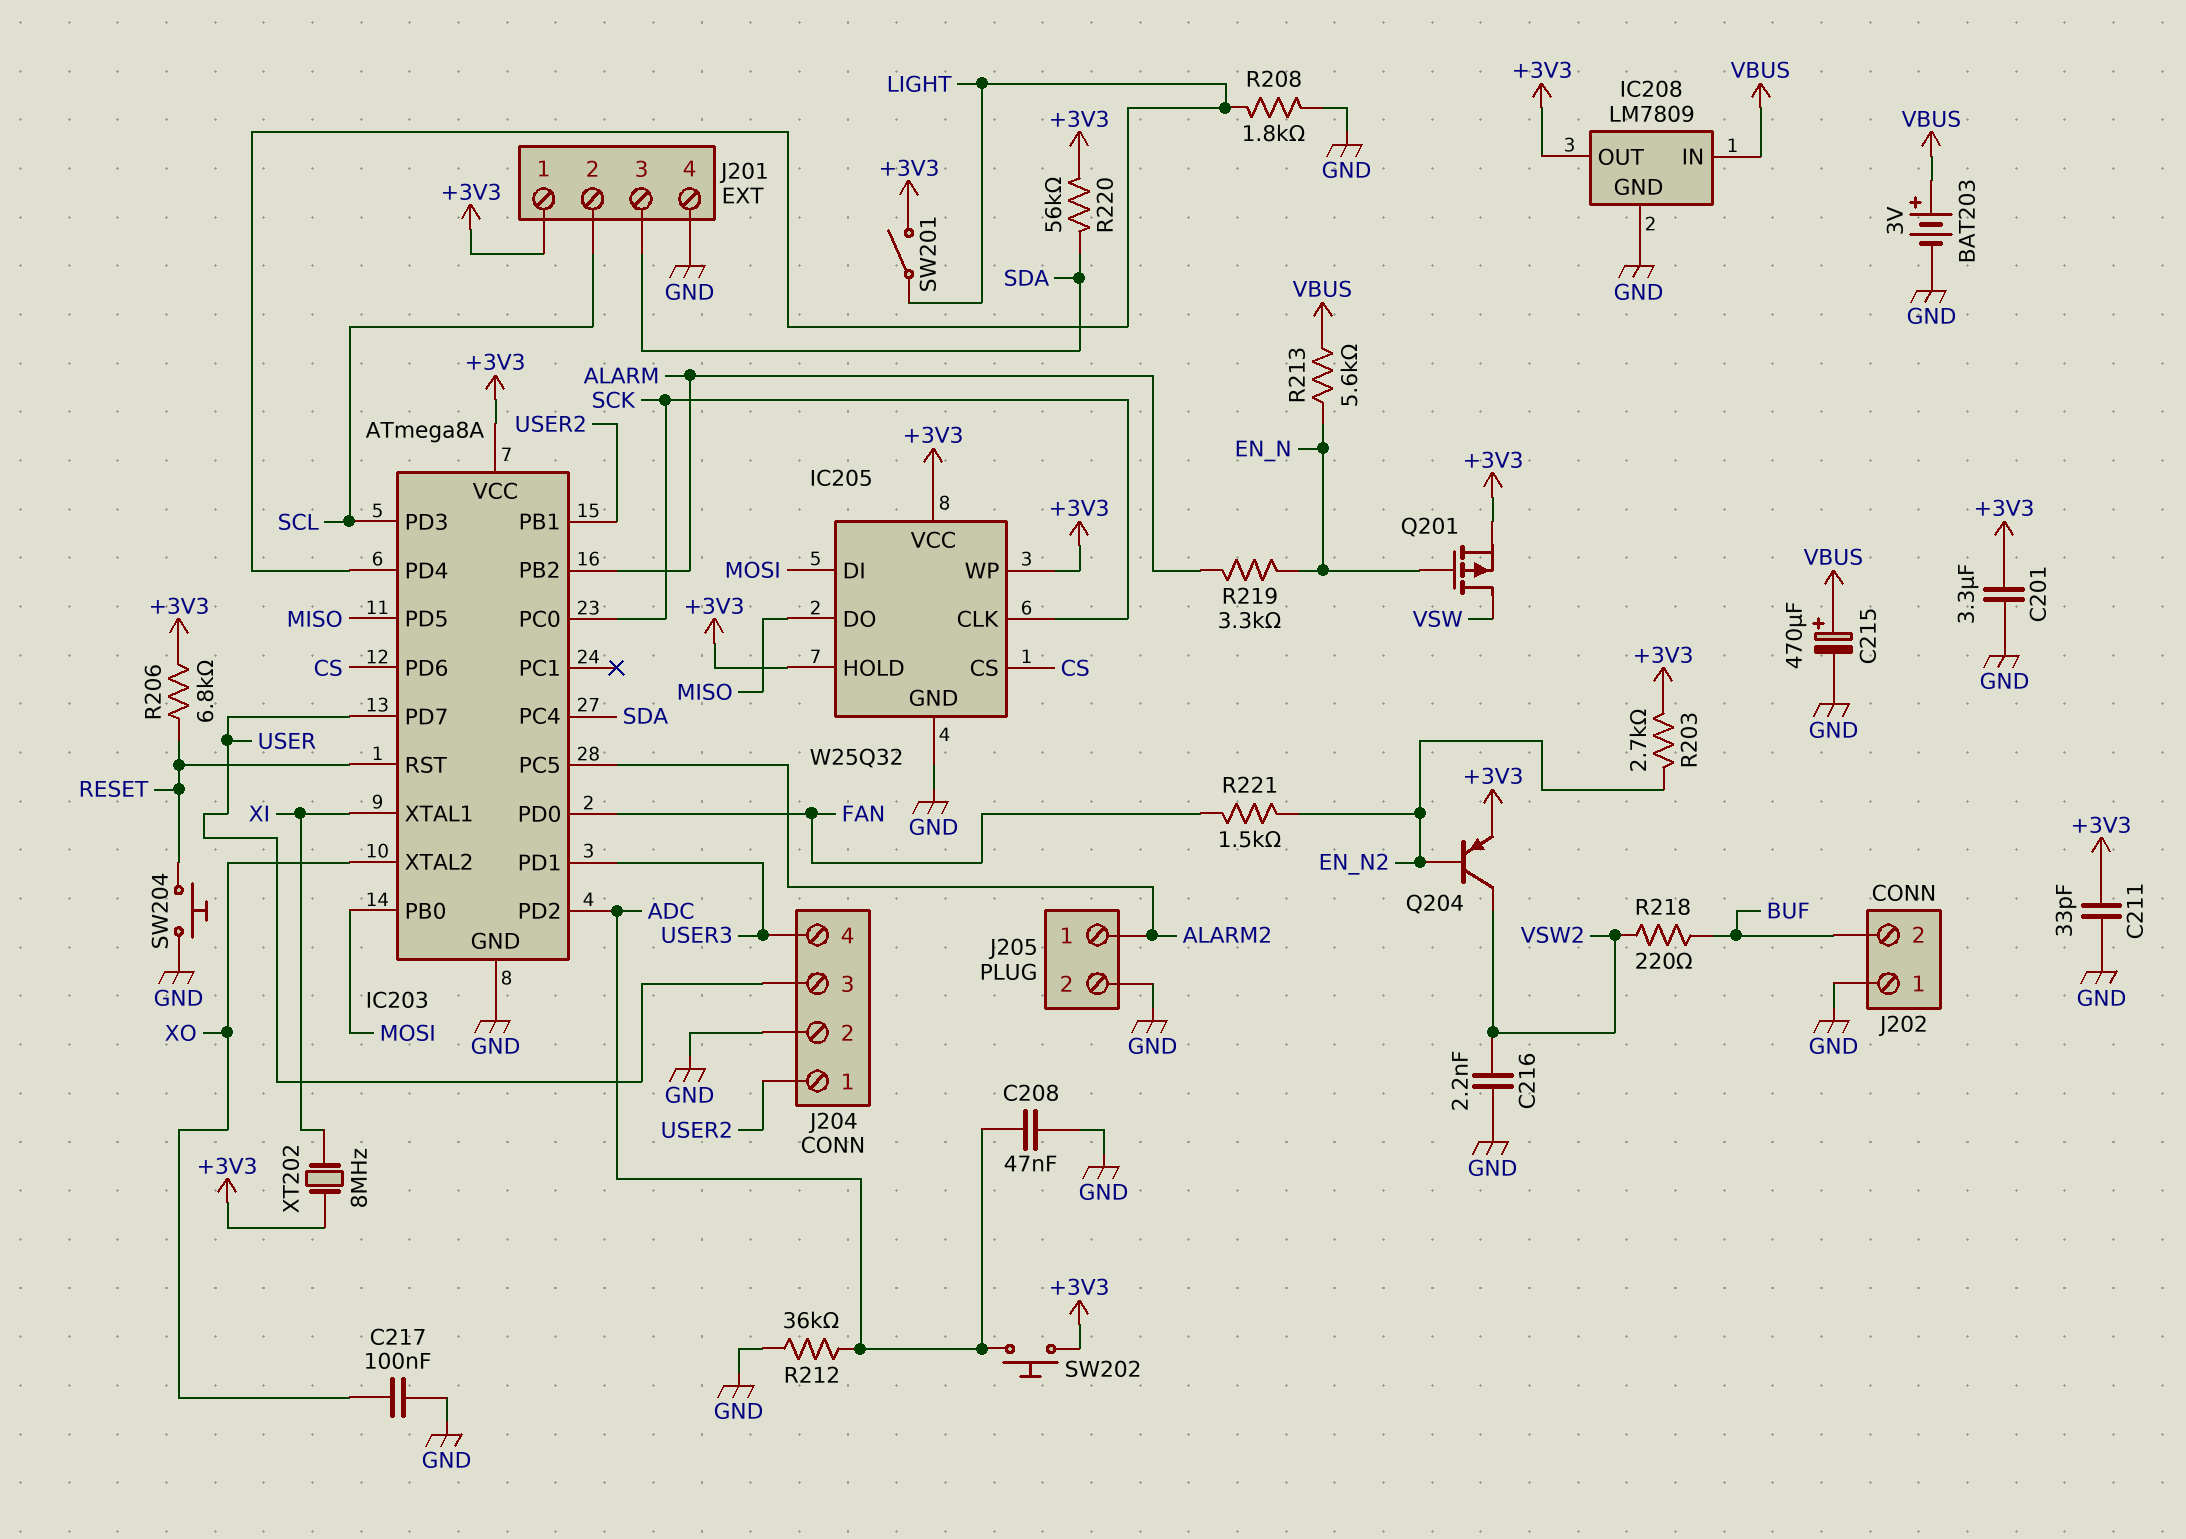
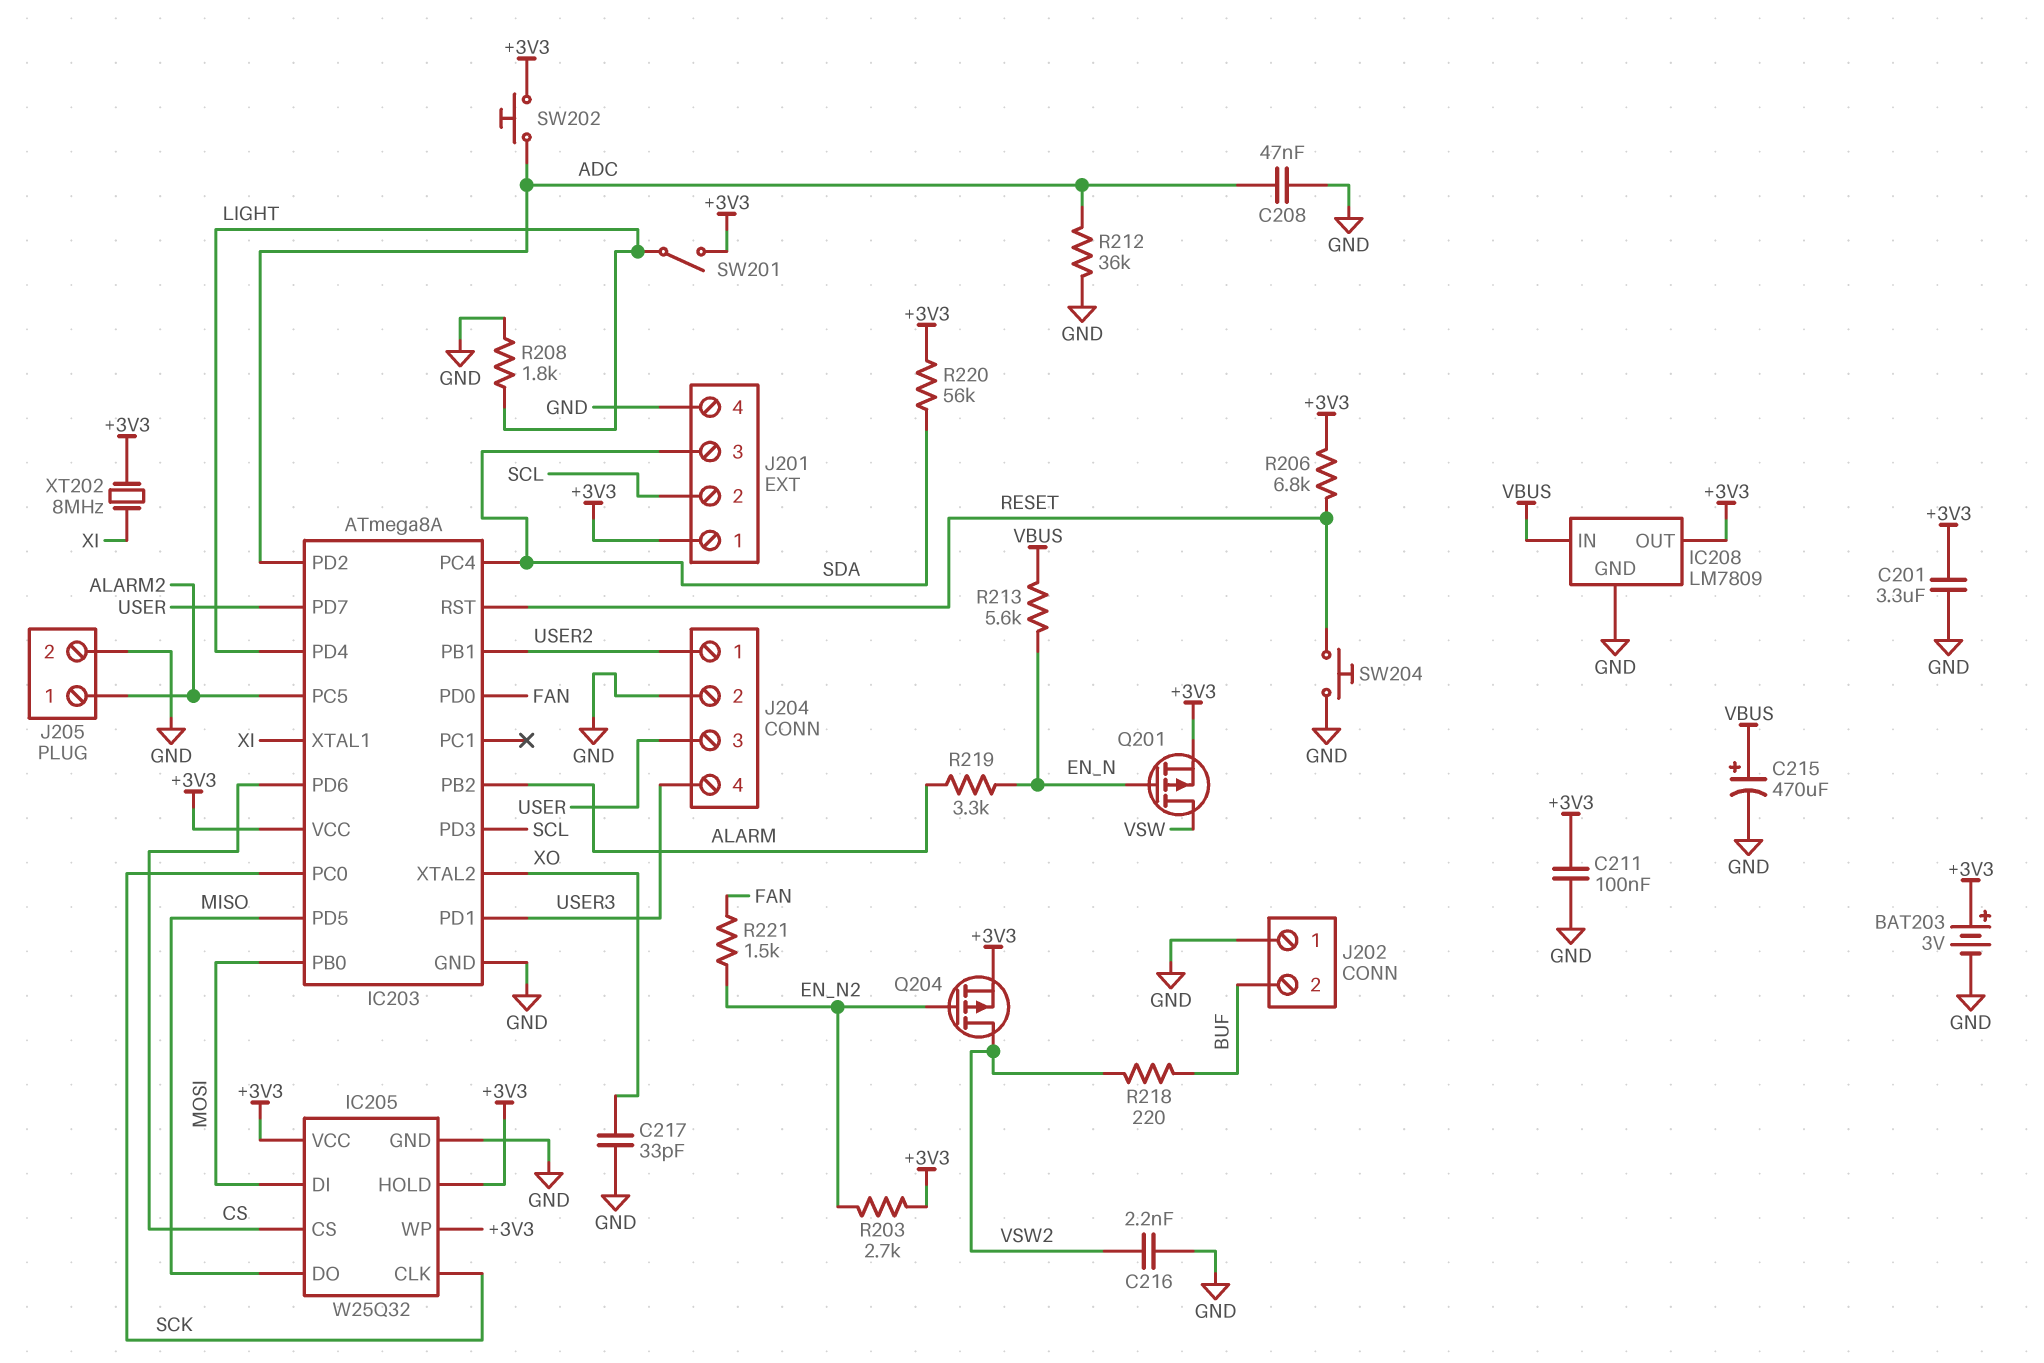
BAT203: 3V (plus VBUS, minus GND) -> 3V (plus +3V3, minus GND)
C211: 33pF (+3V3, GND) -> 100nF (+3V3, GND)
C217: 100nF (GND, XO) -> 33pF (GND, XO)
Q204: PNP (B EN_N2, C VSW2, E +3V3) -> PMOS (G EN_N2, D VSW2, S +3V3)

